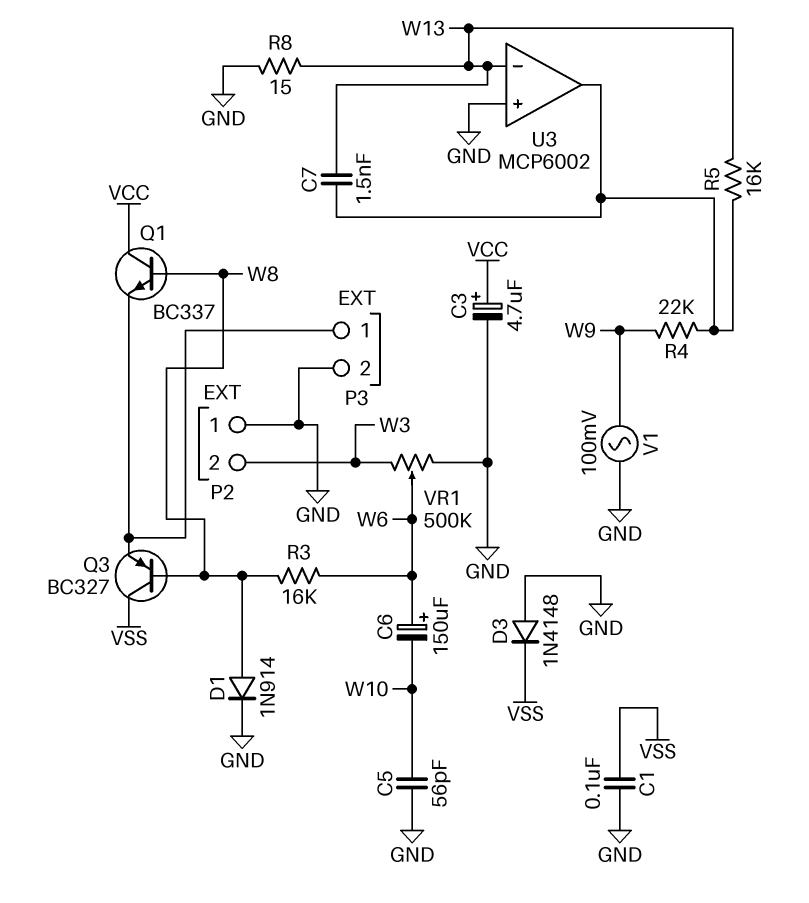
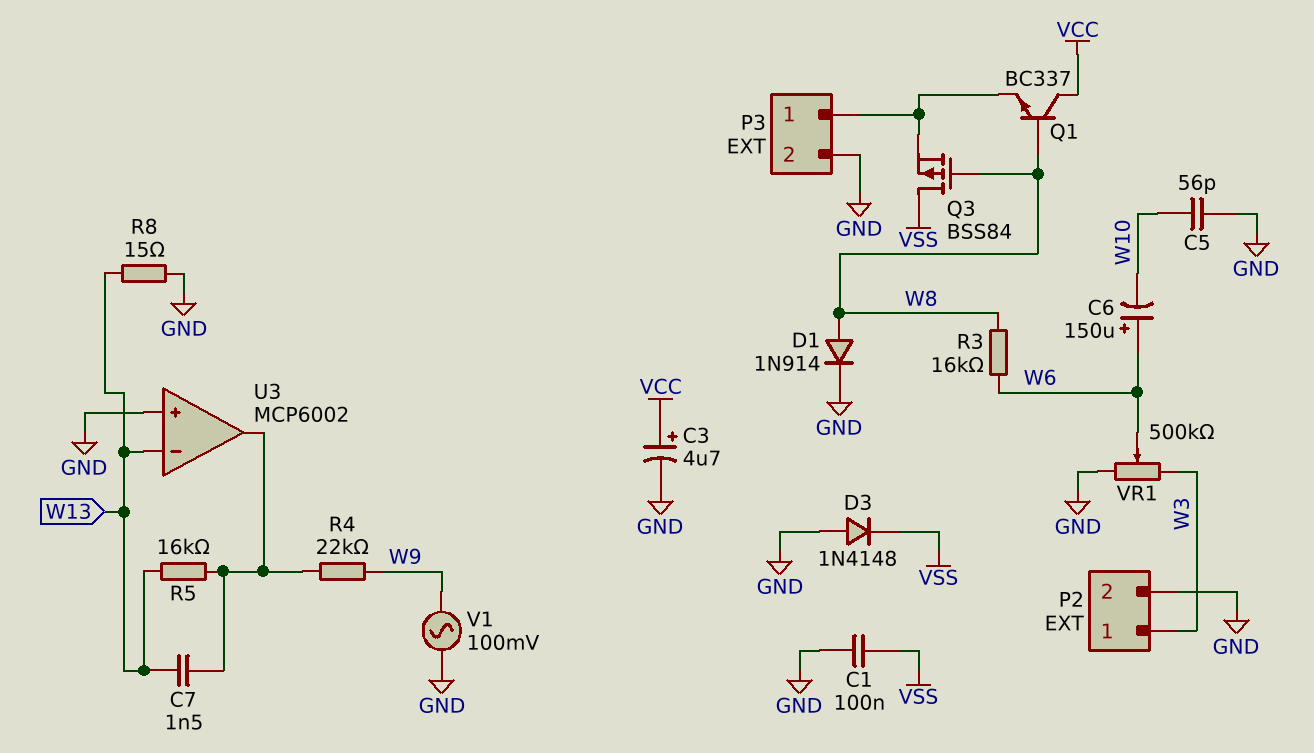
P2 pin 1: GND -> W3
P2 pin 2: W3 -> GND
Q3: PNP BC327 (B W8, C VSS, E P3/1) -> PMOS BSS84 (G W8, D VSS, S P3/1)

